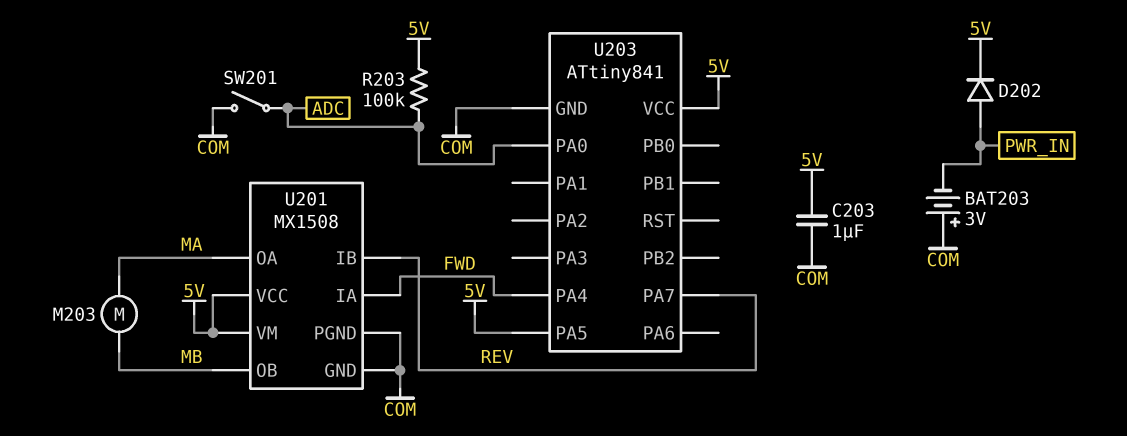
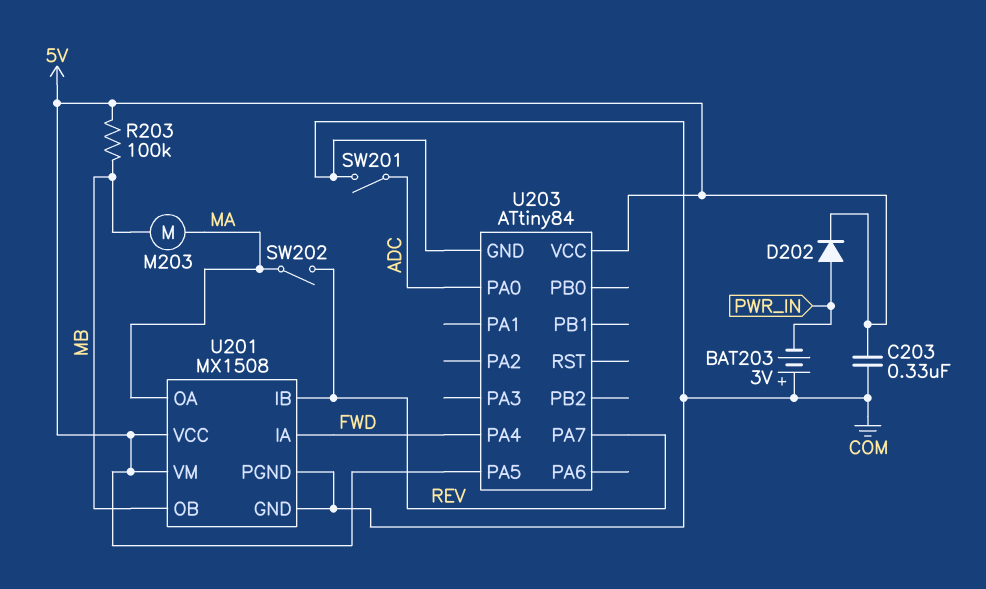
C203: 1uF (5V, COM) -> 330nF (5V, COM)
R203: 100k (5V, ADC) -> 100k (5V, MB)
SW202: none -> switch (MA, REV)
U203: ATtiny841 -> ATtiny84

